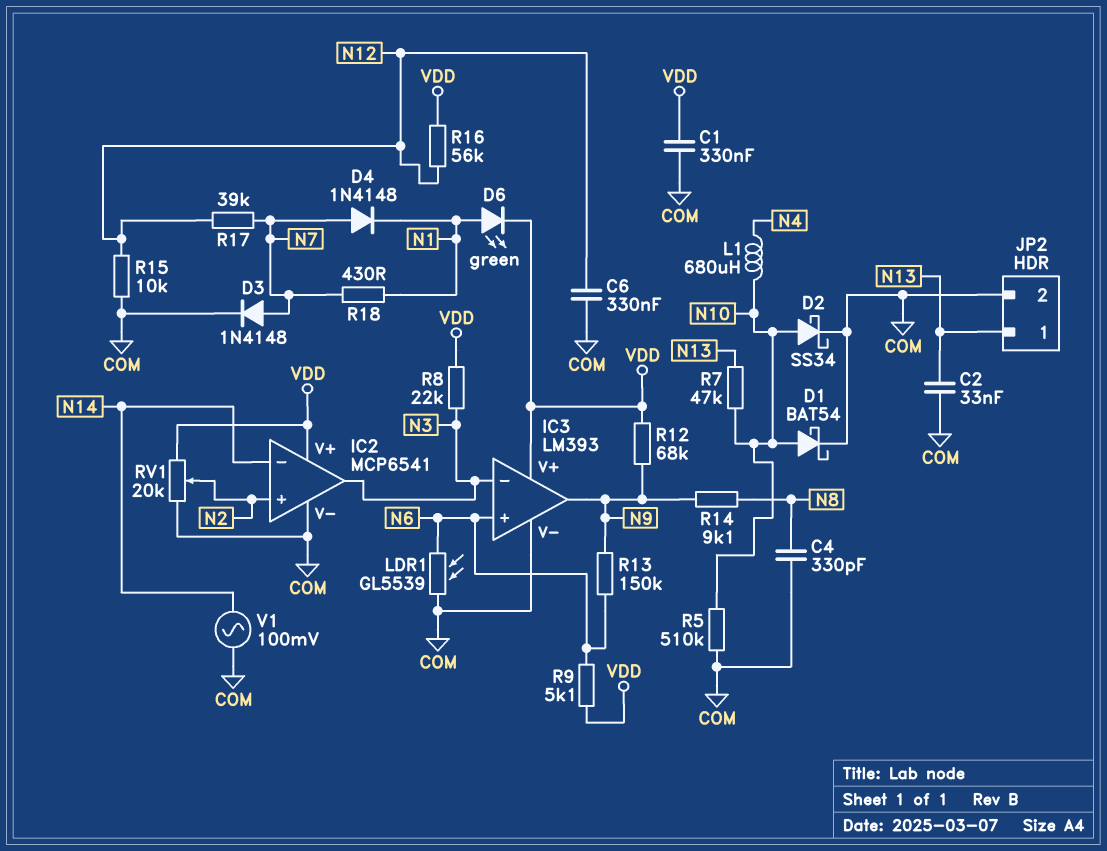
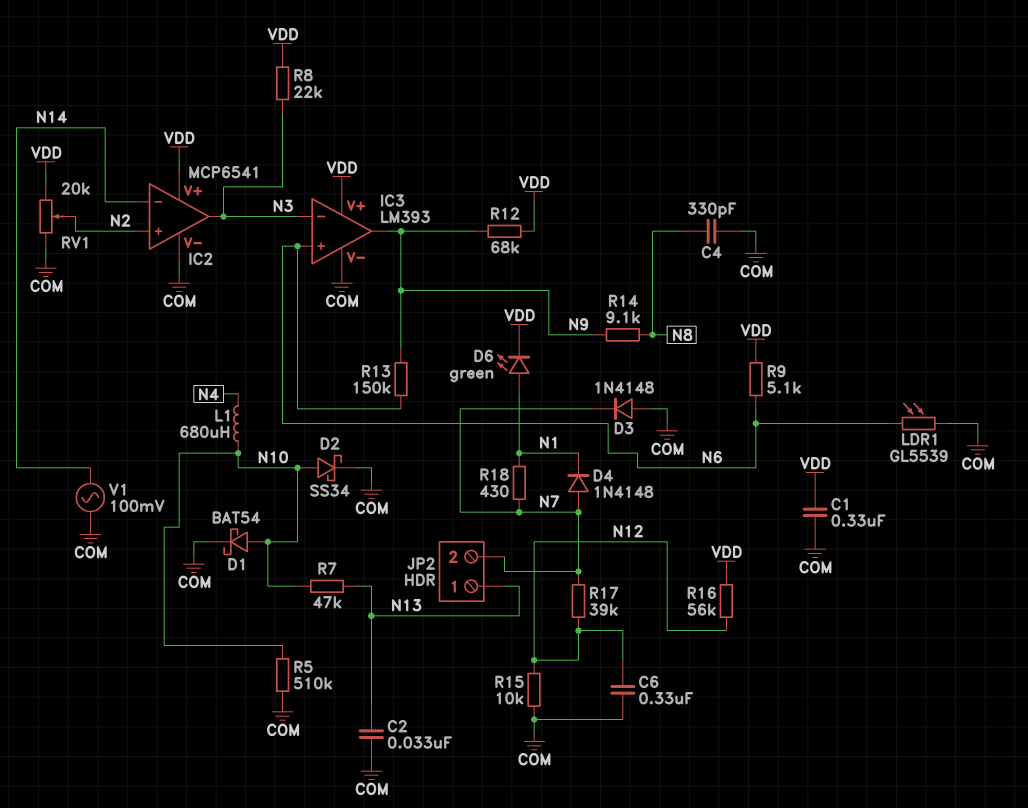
D3: diode 1N4148 (A N7, K COM) -> diode 1N4148 (A COM, K N7)
JP2 pin 2: COM -> N7

